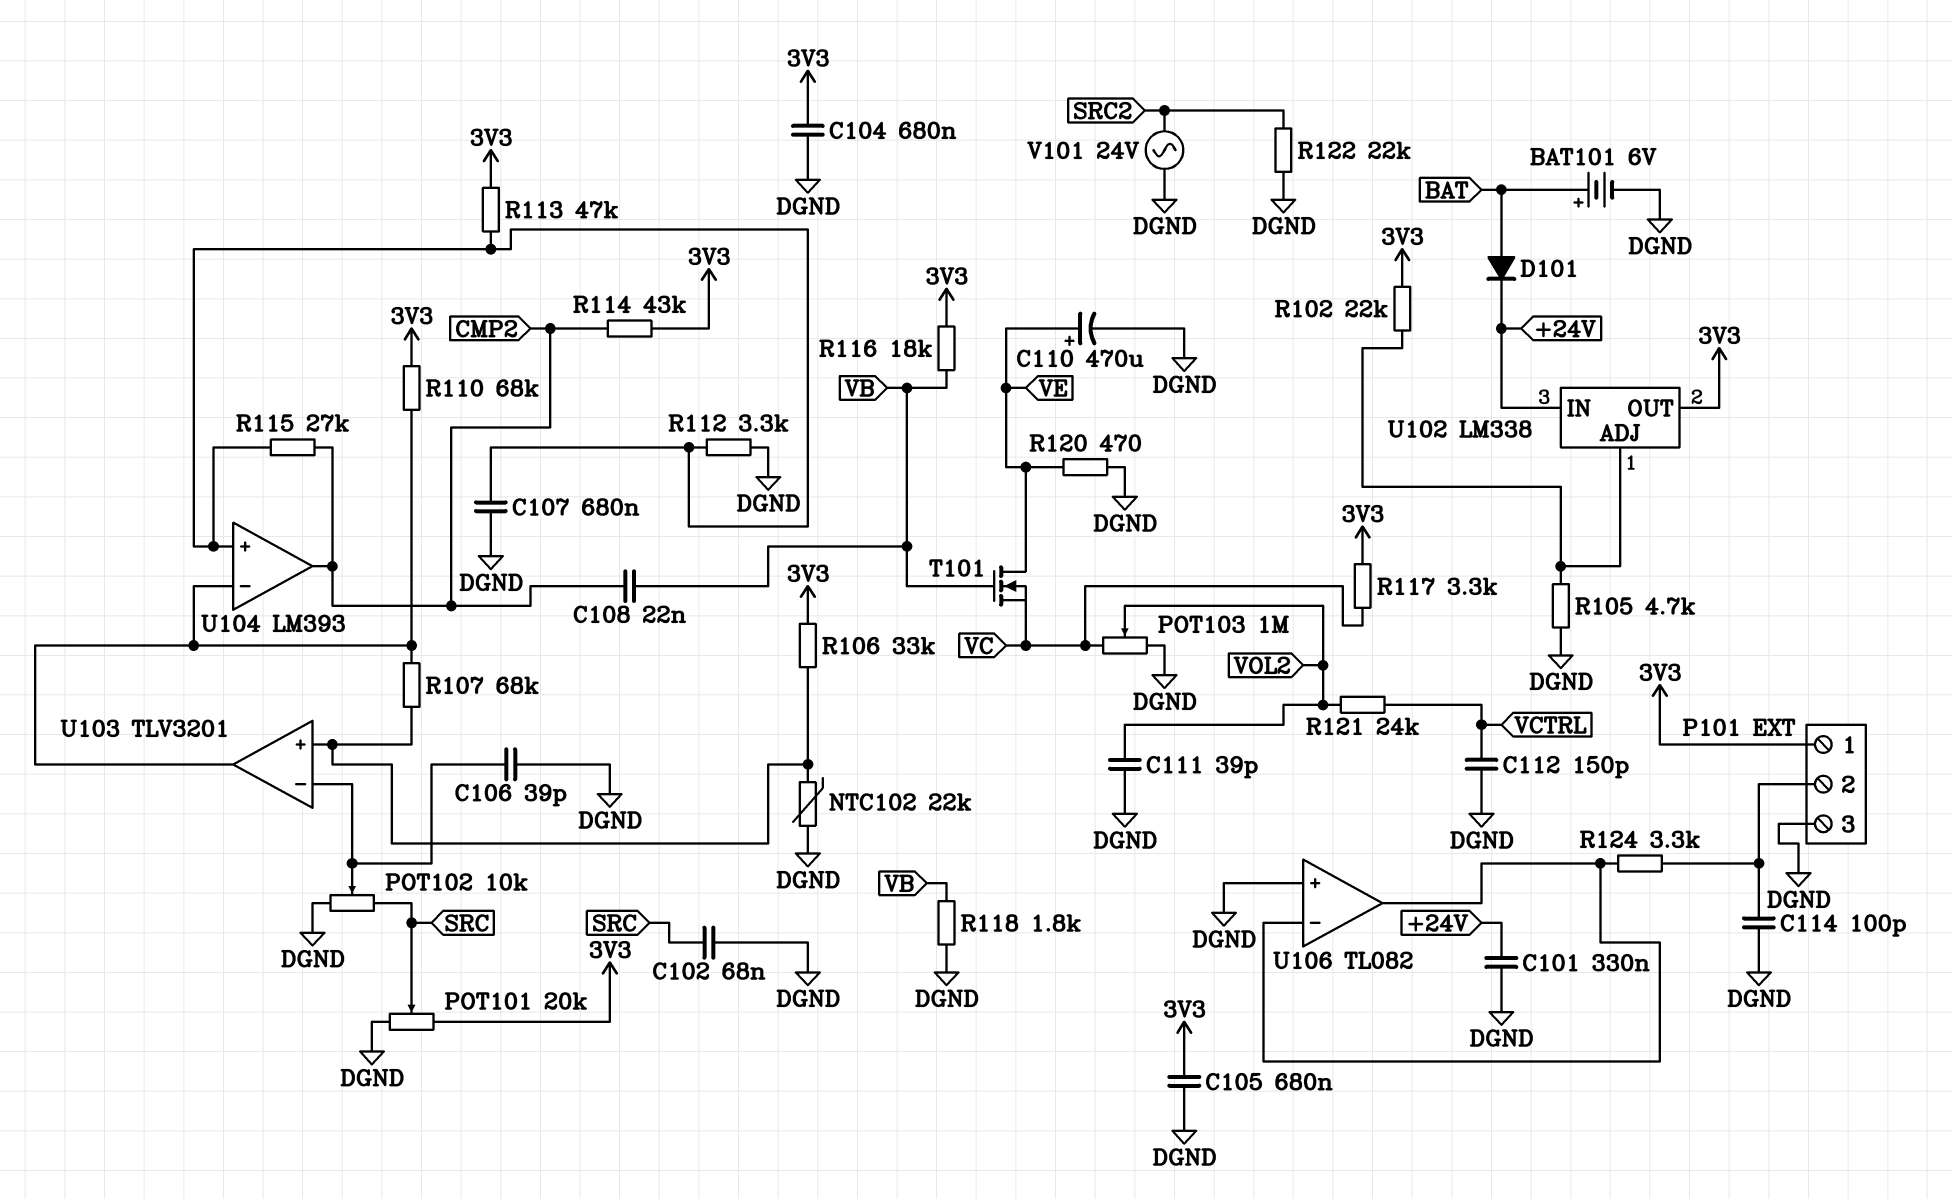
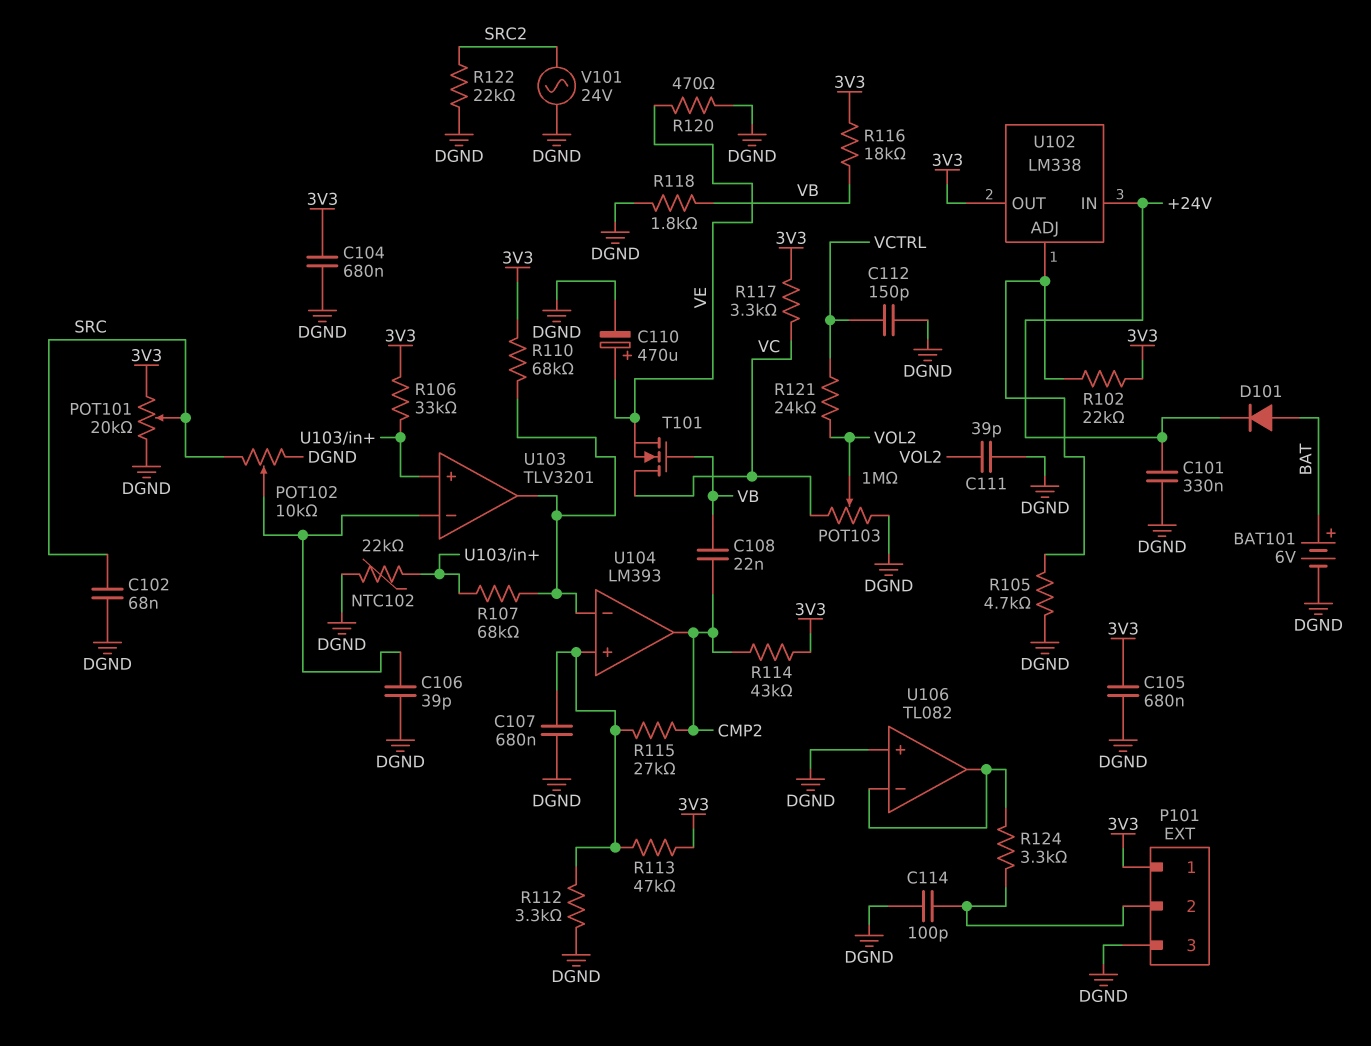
T101: NMOS (G VB, D VE, S VC) -> NMOS (G VB, D VC, S VE)

